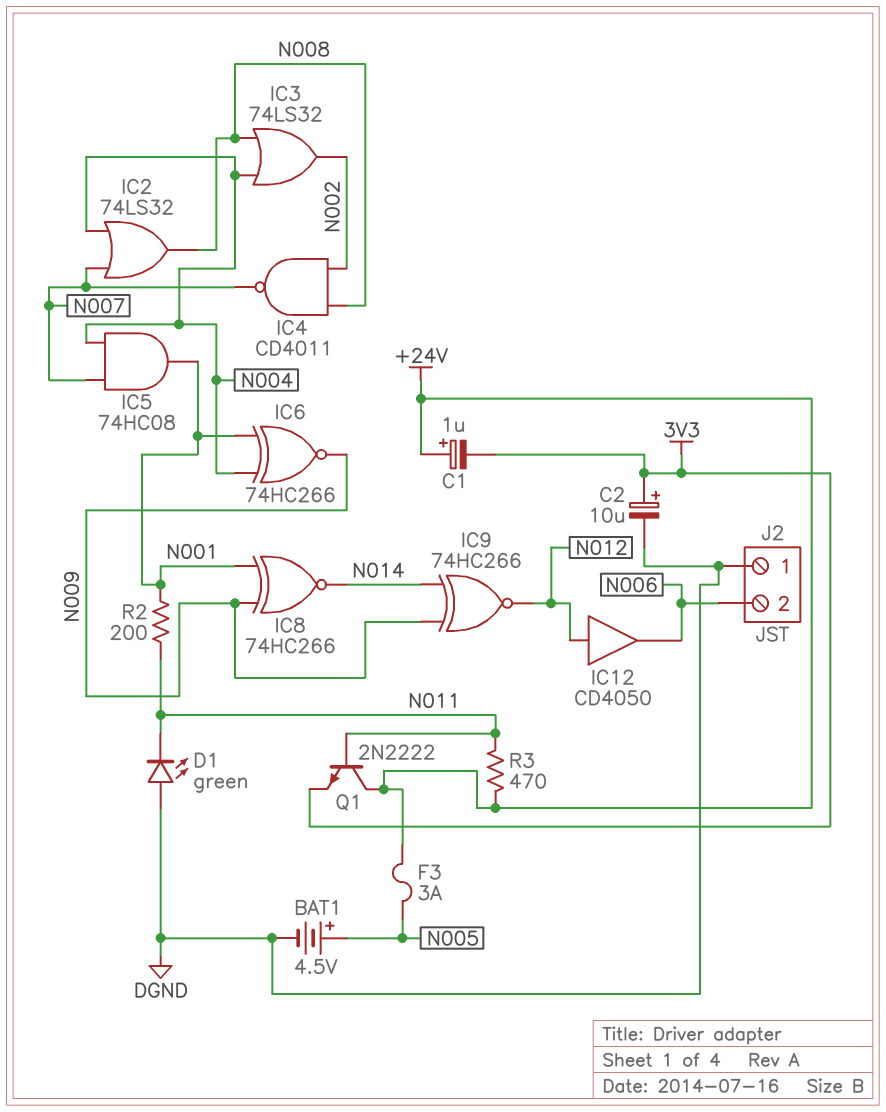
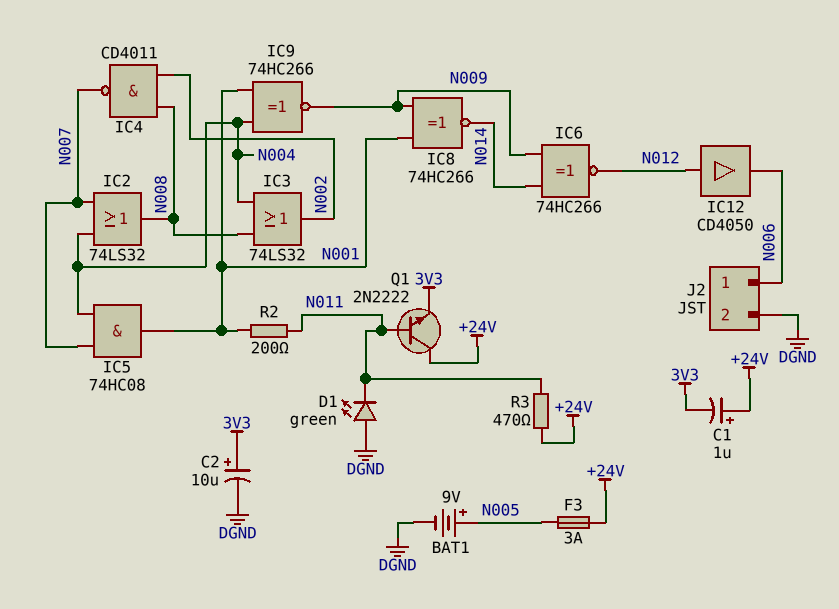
BAT1: 4.5V (plus N005, minus DGND) -> 9V (plus N005, minus DGND)
IC6: XNOR 74HC266 (in N001, in N004, out N009) -> XNOR 74HC266 (in N009, in N014, out N012)
IC9: XNOR 74HC266 (in N009, in N014, out N012) -> XNOR 74HC266 (in N001, in N004, out N009)
J2 pin 1: DGND -> N006
J2 pin 2: N006 -> DGND

